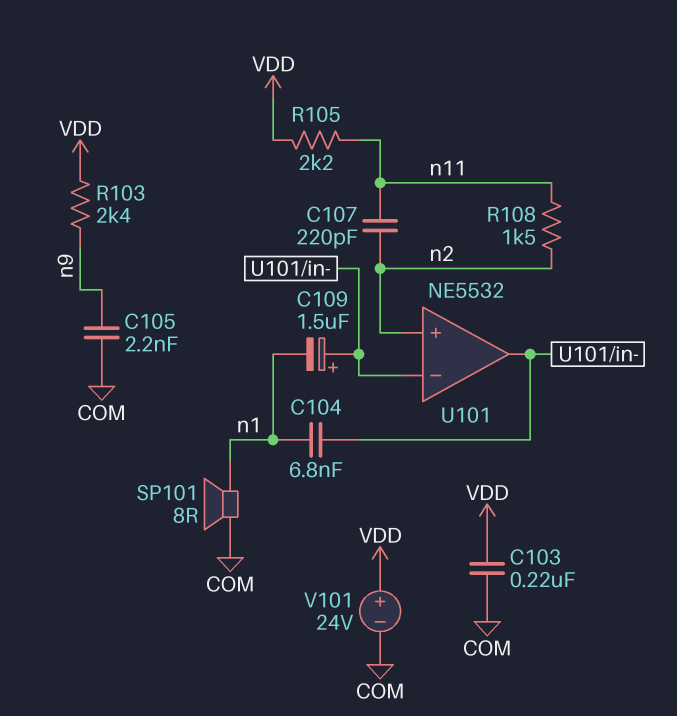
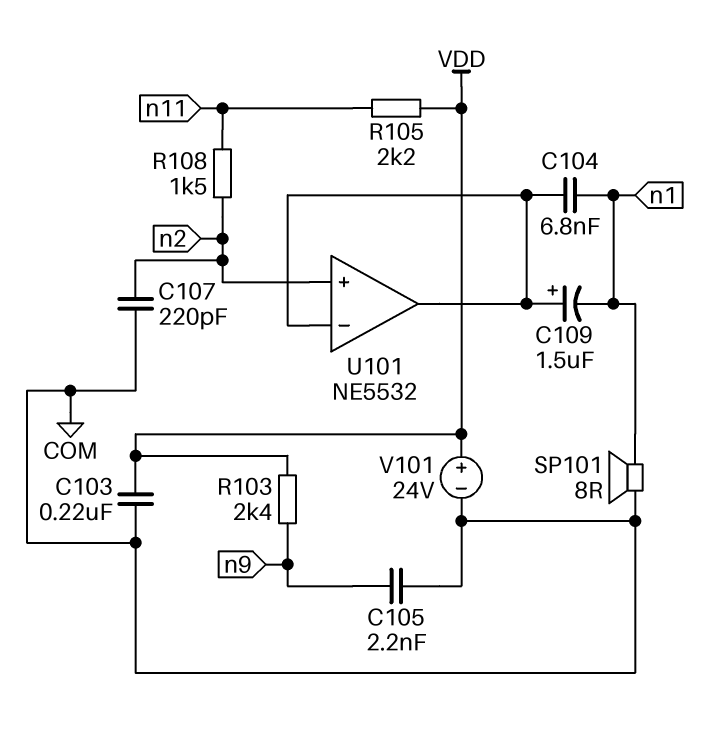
C107: 220pF (n2, n11) -> 220pF (COM, n2)

